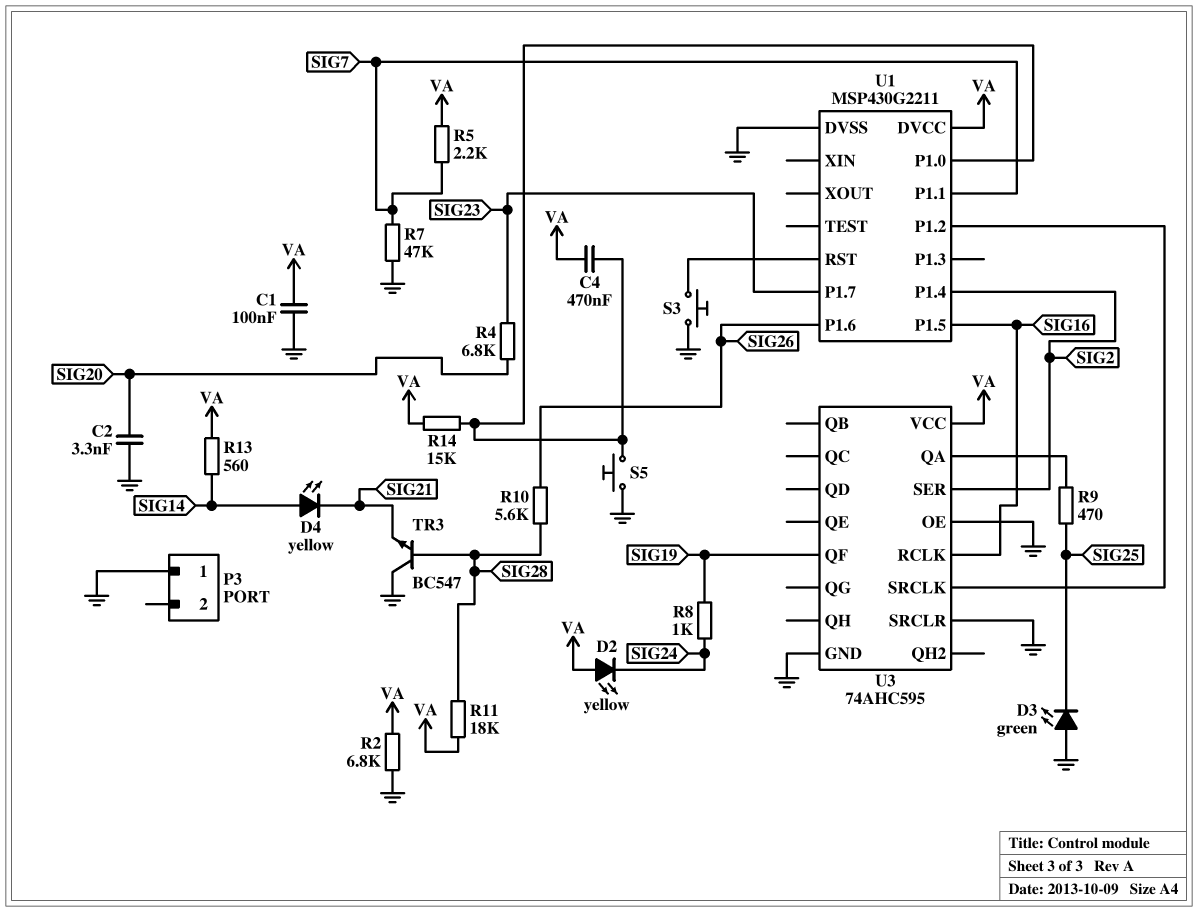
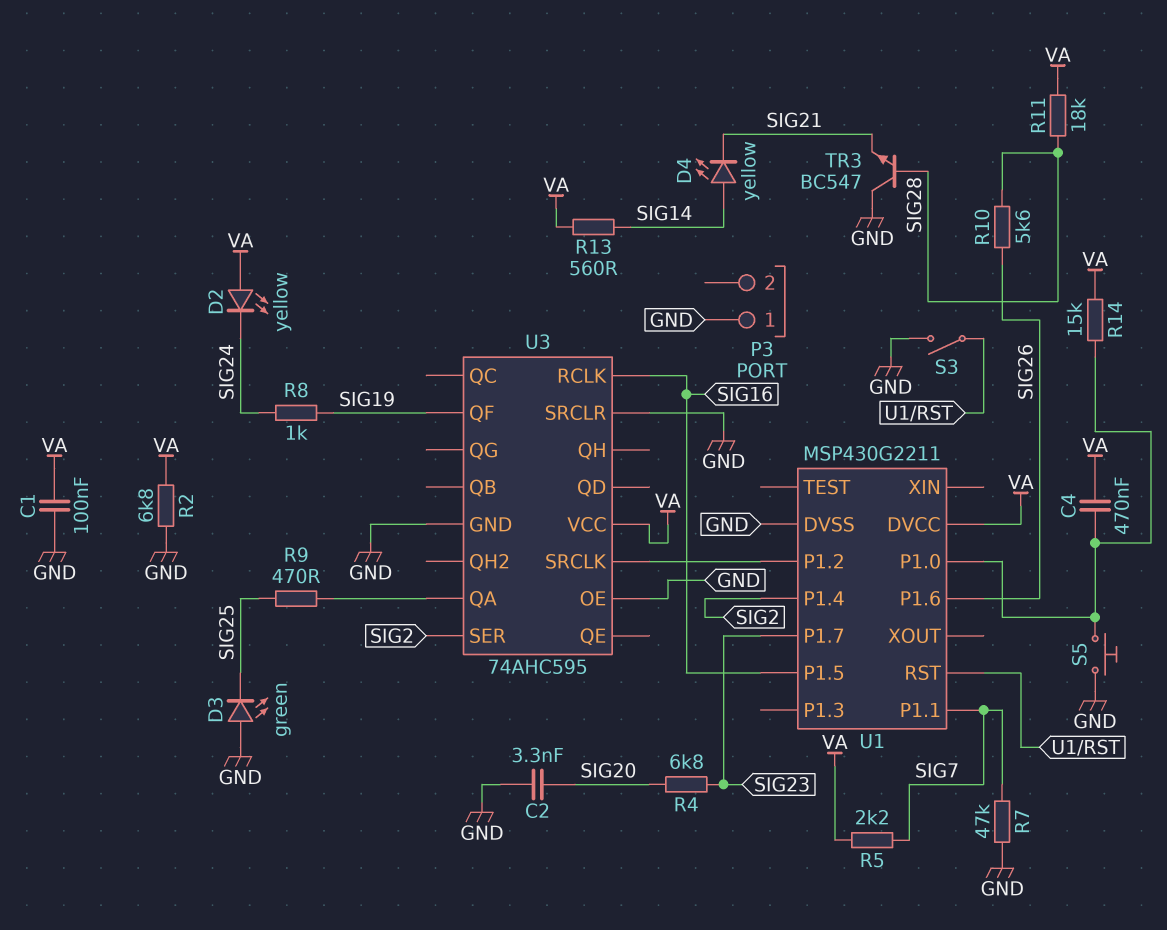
S3: button (GND, U1/RST) -> switch (GND, U1/RST)

